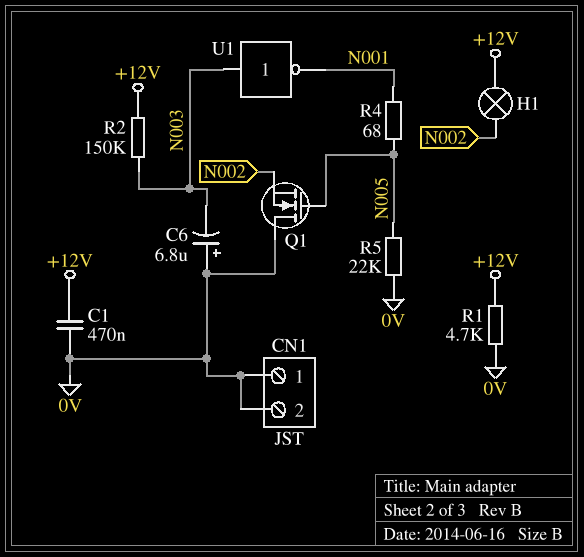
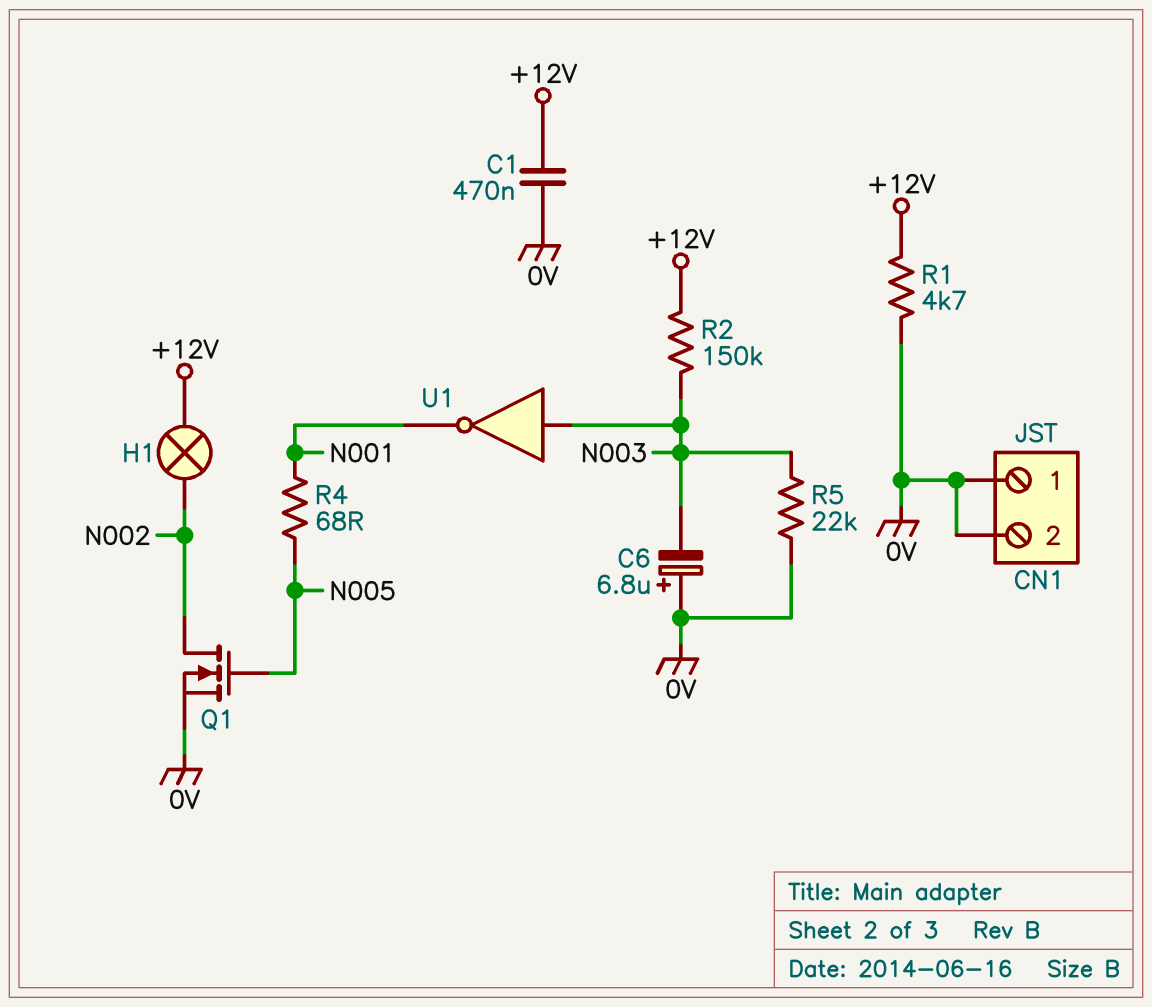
Q1: NMOS (G N005, D 0V, S N002) -> NMOS (G N005, D N002, S 0V)
R5: 22k (0V, N005) -> 22k (0V, N003)

